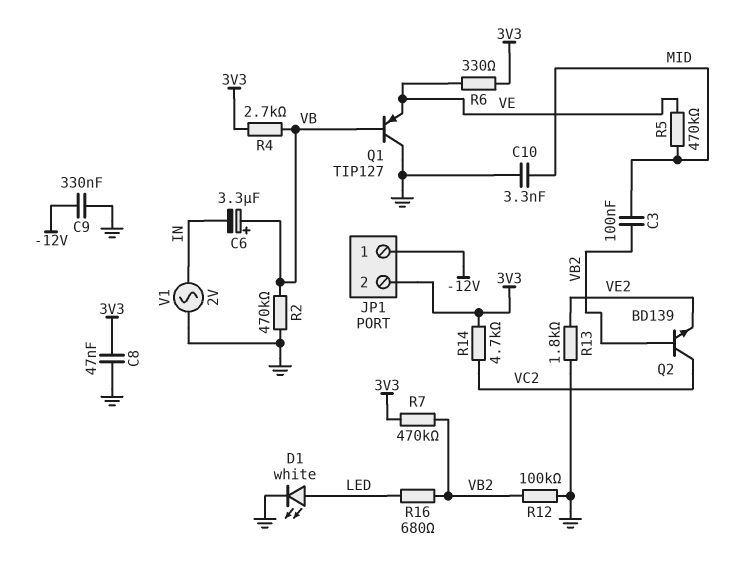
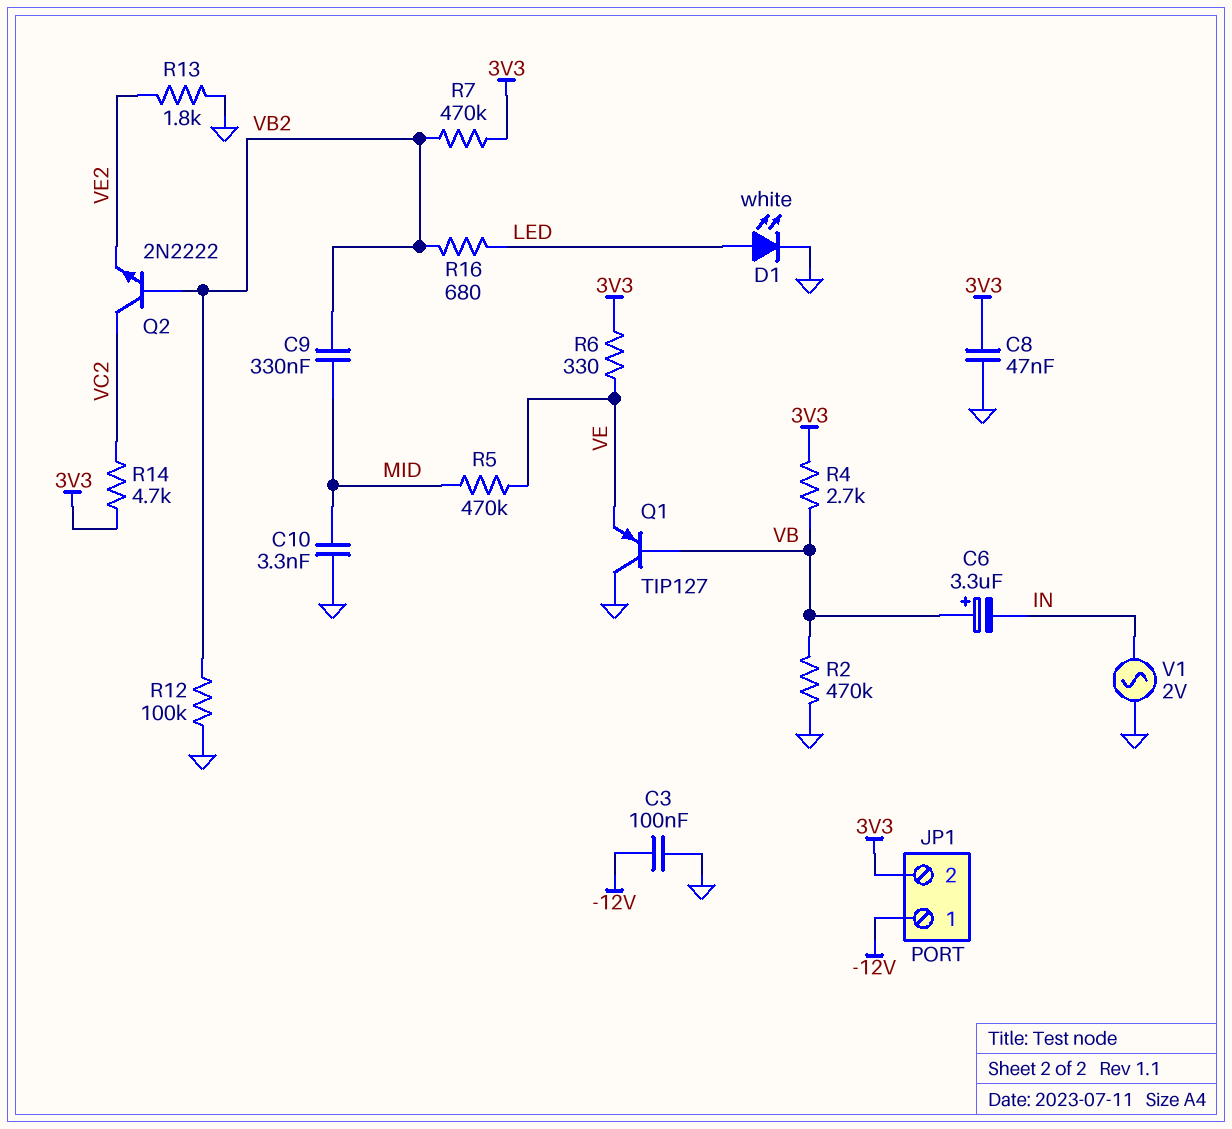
C3: 100nF (MID, VB2) -> 100nF (-12V, GND)
C9: 330nF (-12V, GND) -> 330nF (MID, VB2)
Q2: NPN BD139 (B VB2, C VC2, E VE2) -> NPN 2N2222 (B VB2, C VC2, E VE2)

